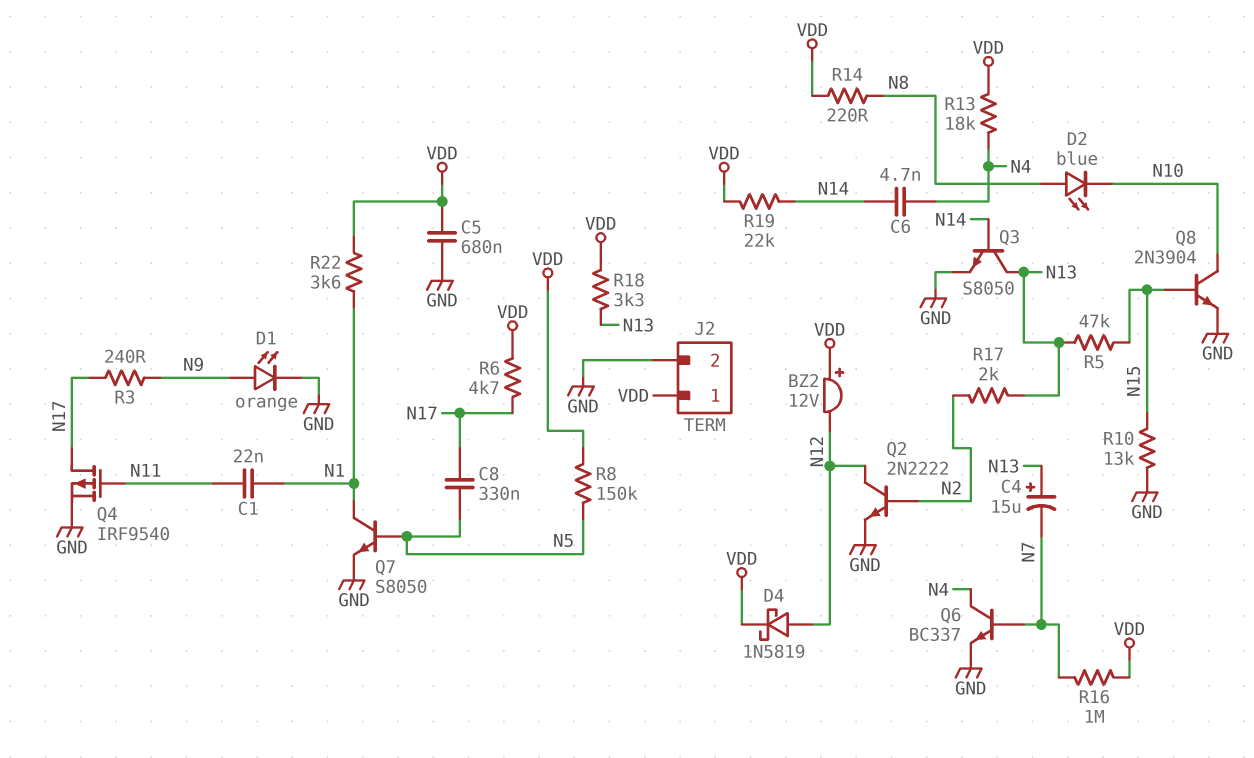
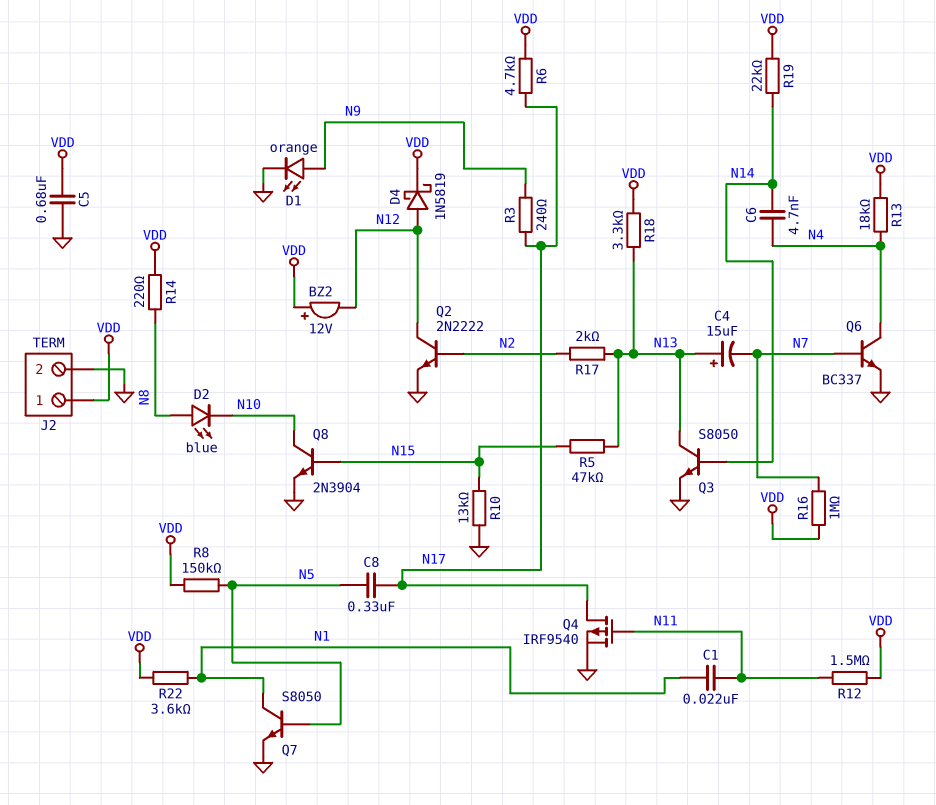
R12: none -> 1.5M (N11, VDD)

